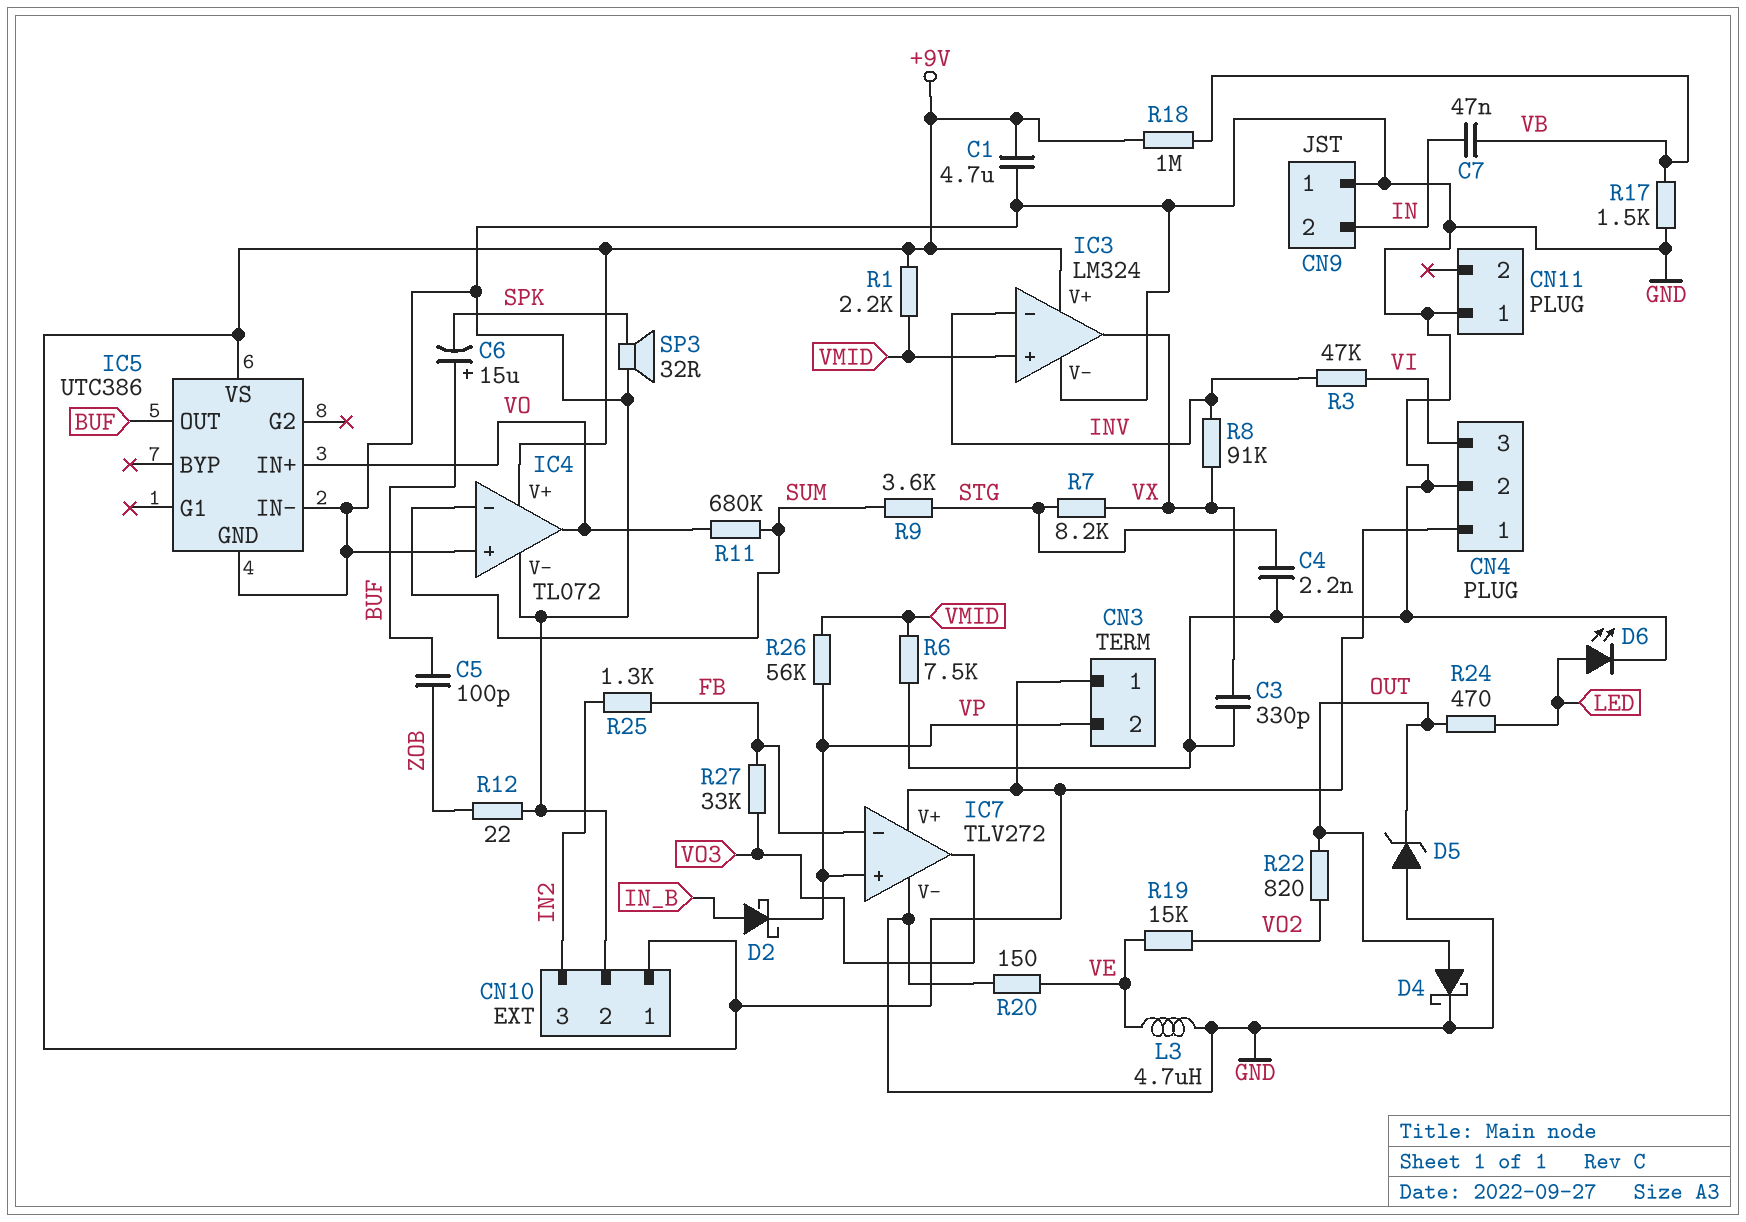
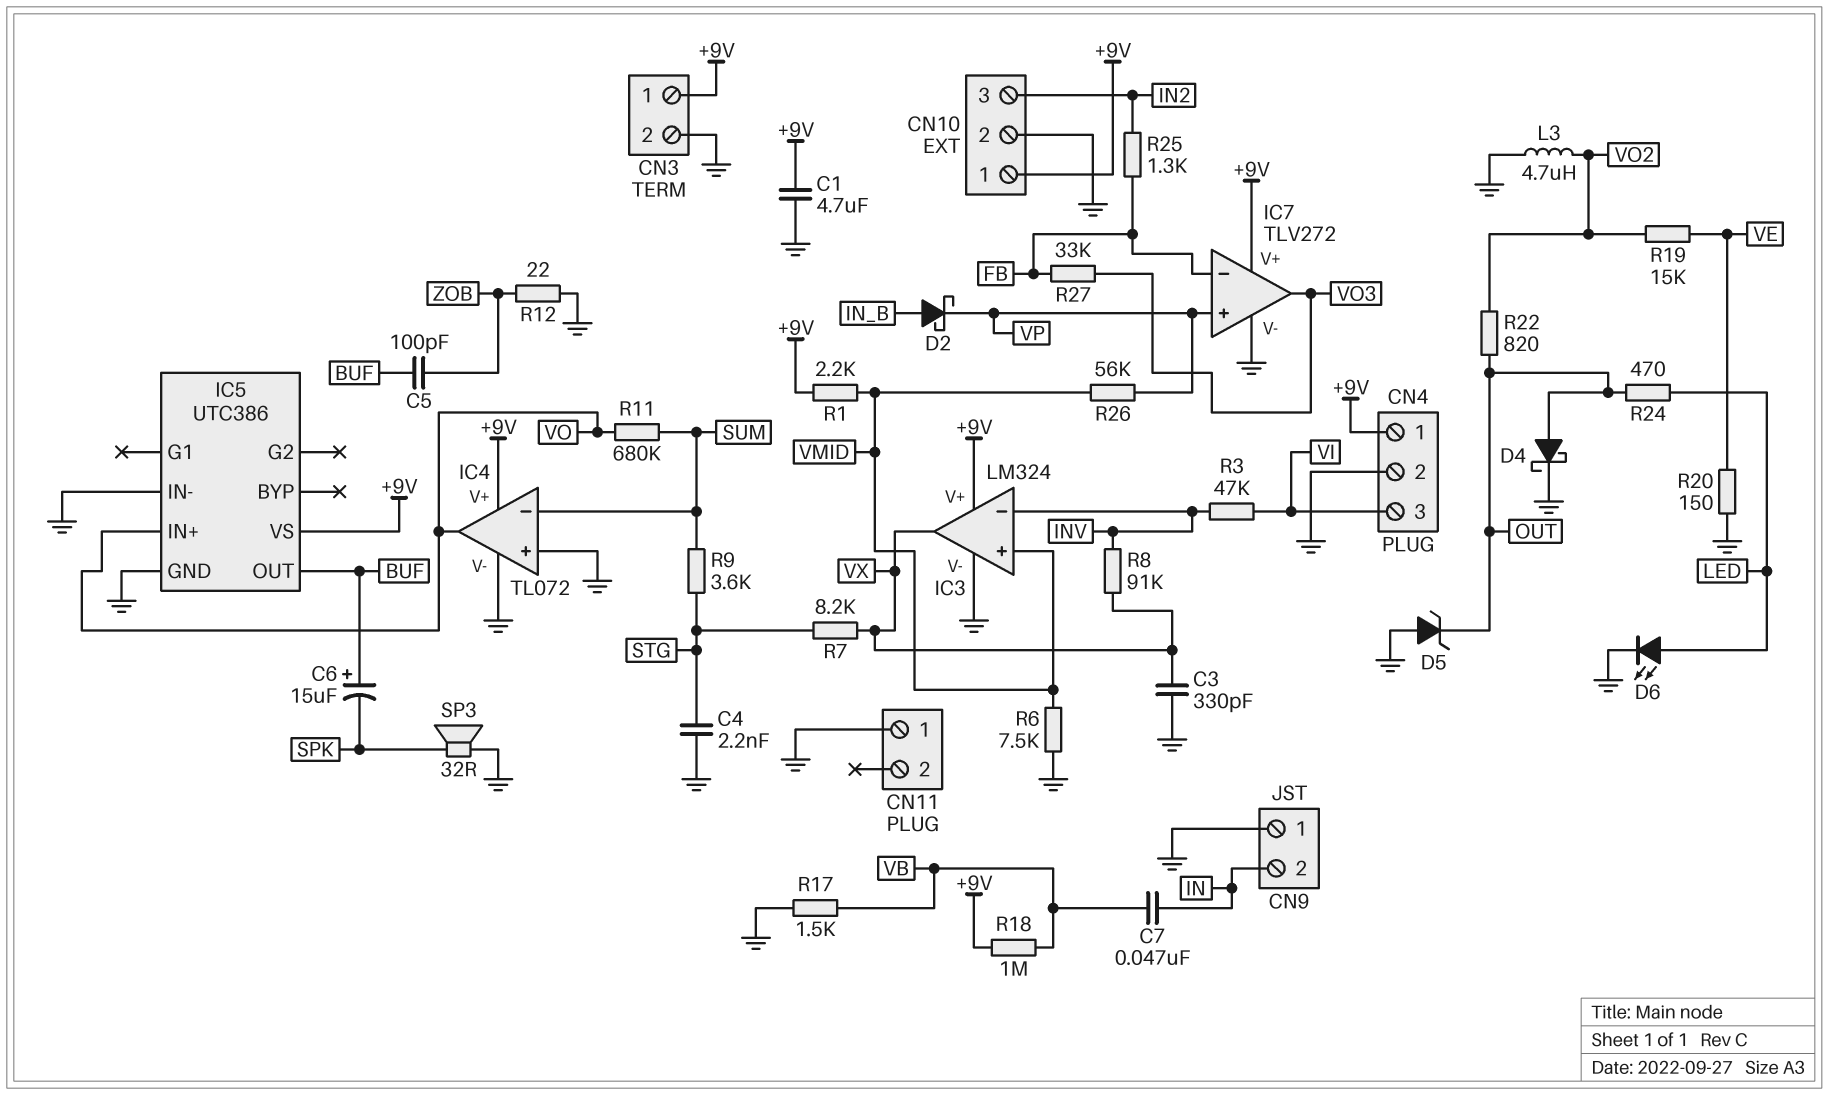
CN3 pin 2: VP -> GND
L3: 4.7uH (GND, VE) -> 4.7uH (GND, VO2)

